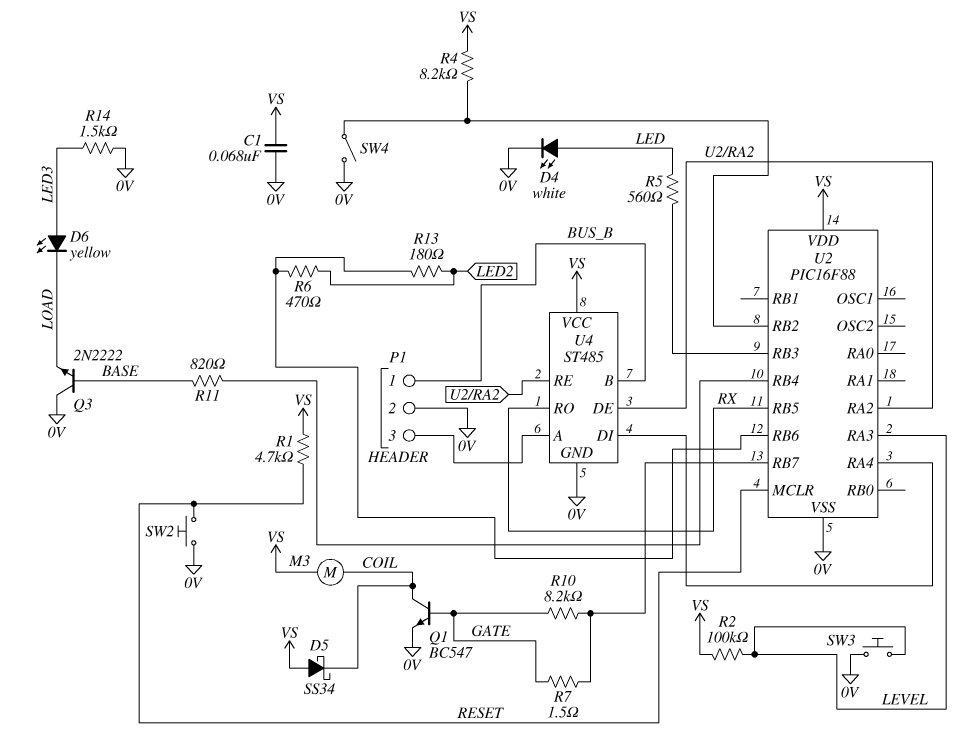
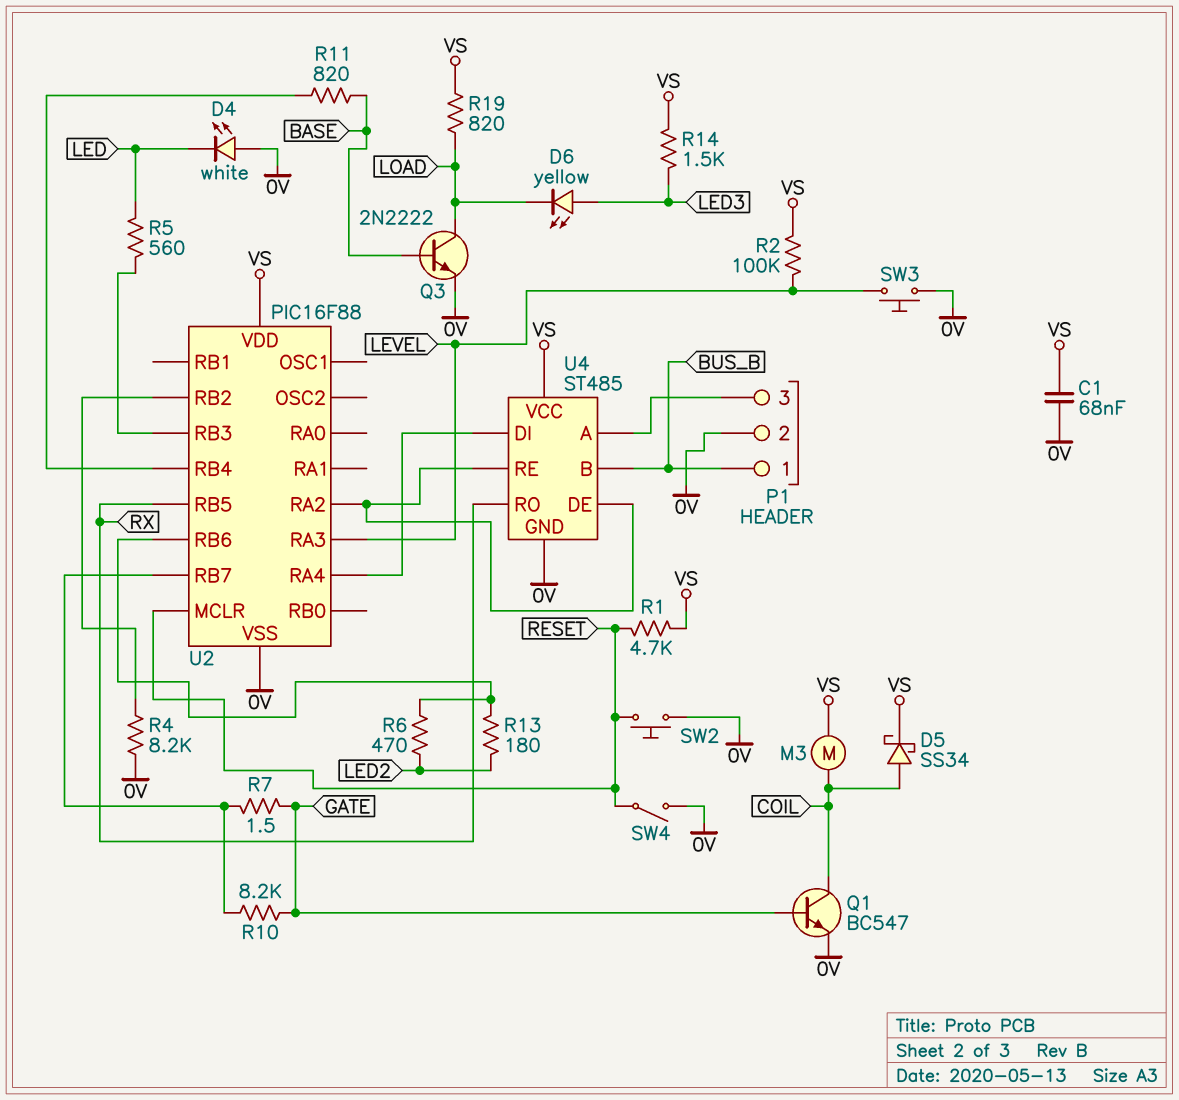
D4: LED white (A LED, K 0V) -> LED white (A 0V, K LED)
D5: schottky SS34 (A VS, K COIL) -> schottky SS34 (A COIL, K VS)
Q3: NPN 2N2222 (B BASE, C 0V, E LOAD) -> NPN 2N2222 (B BASE, C LOAD, E 0V)
R4: 8.2k (U2/RB2, VS) -> 8.2k (0V, U2/RB2)
R14: 1.5k (0V, LED3) -> 1.5k (LED3, VS)
R19: none -> 820 (LOAD, VS)
SW4: switch (0V, U2/RB2) -> switch (0V, RESET)

